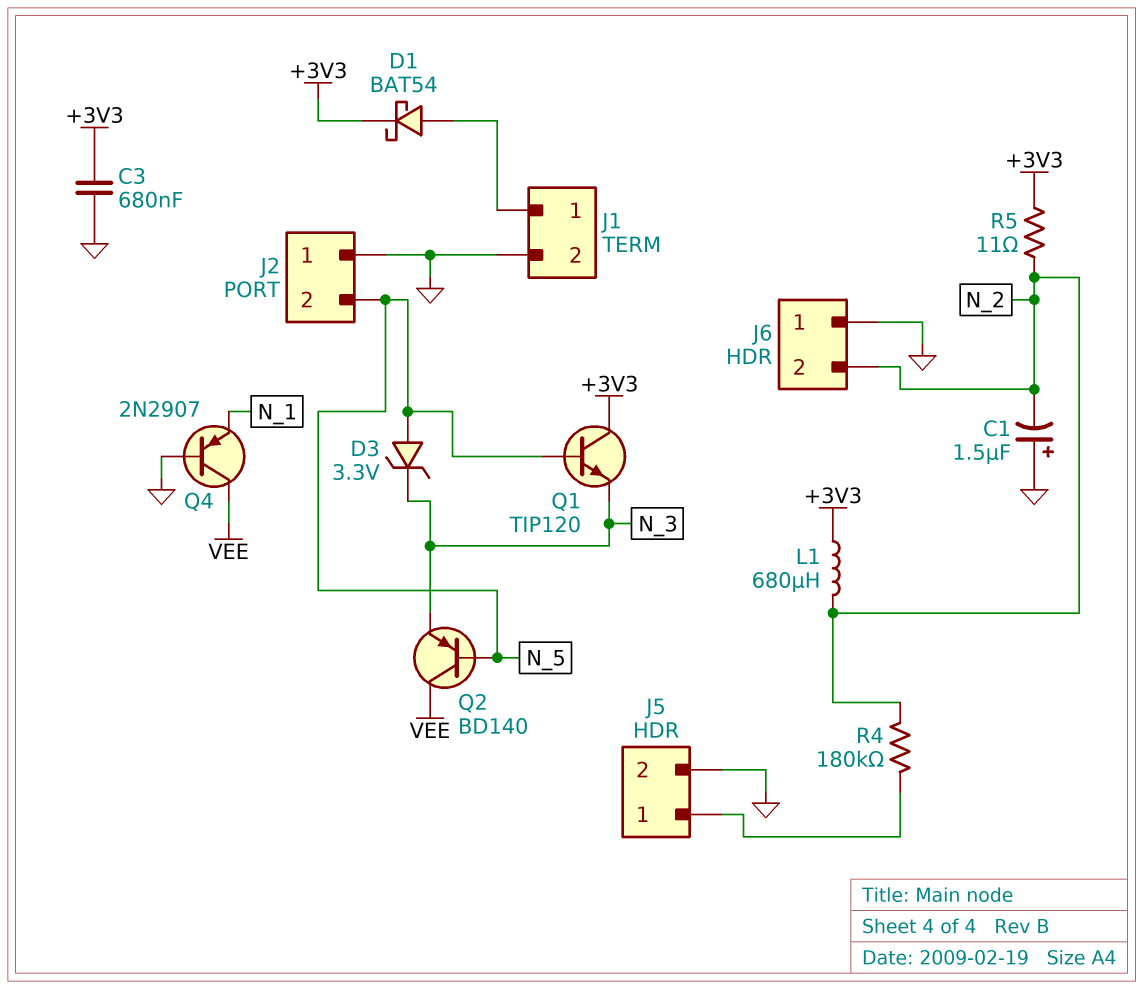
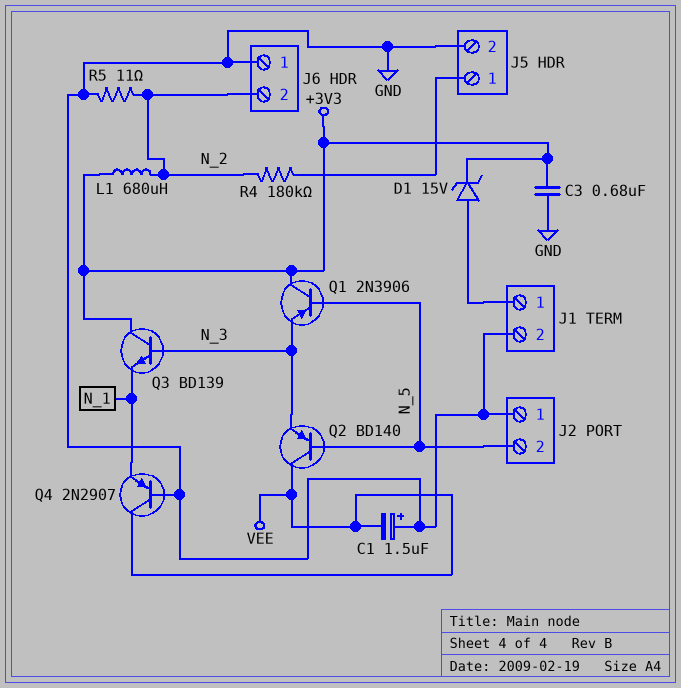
C1: 1.5uF (plus GND, minus N_2) -> 1.5uF (plus GND, minus VEE)
D1: schottky BAT54 (A J1/1, K +3V3) -> zener 15V (A J1/1, K +3V3)
D3: zener 3.3V (A N_5, K N_3) -> none
Q1: NPN TIP120 (B N_5, C +3V3, E N_3) -> PNP 2N3906 (B N_5, C +3V3, E N_3)
Q3: none -> NPN BD139 (B N_3, C +3V3, E N_1)
R5: 11 (+3V3, N_2) -> 11 (GND, N_2)

